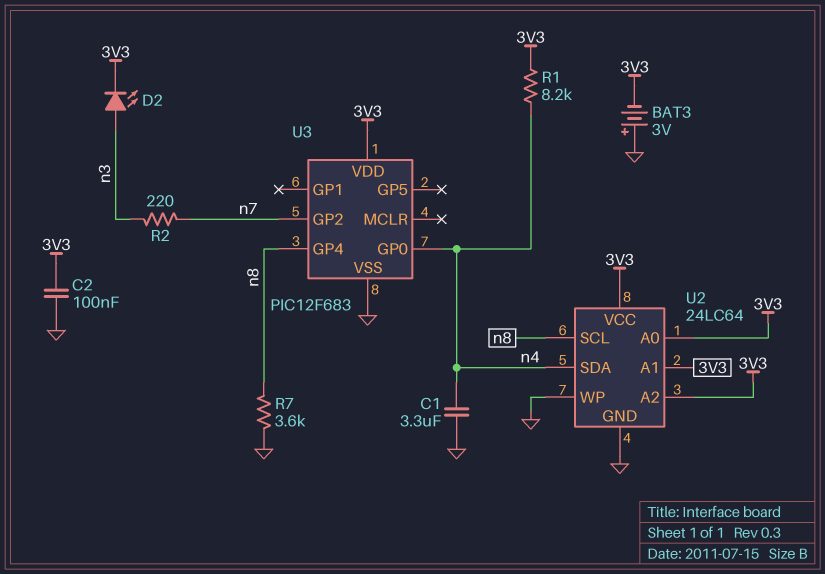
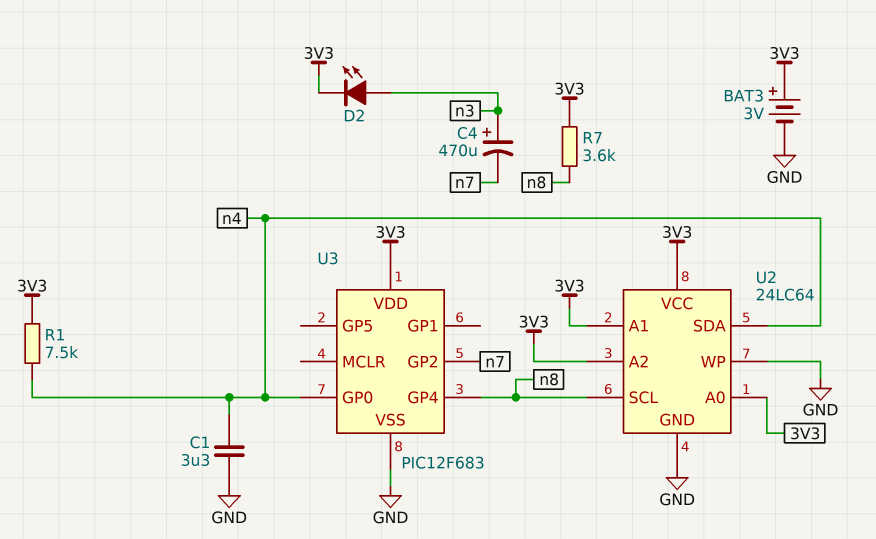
BAT3: 3V (plus GND, minus 3V3) -> 3V (plus 3V3, minus GND)
C2: 100nF (3V3, GND) -> none
C4: none -> 470uF (plus n3, minus n7)
R1: 8.2k (3V3, n4) -> 7.5k (3V3, n4)
R2: 220 (n3, n7) -> none
R7: 3.6k (GND, n8) -> 3.6k (3V3, n8)

